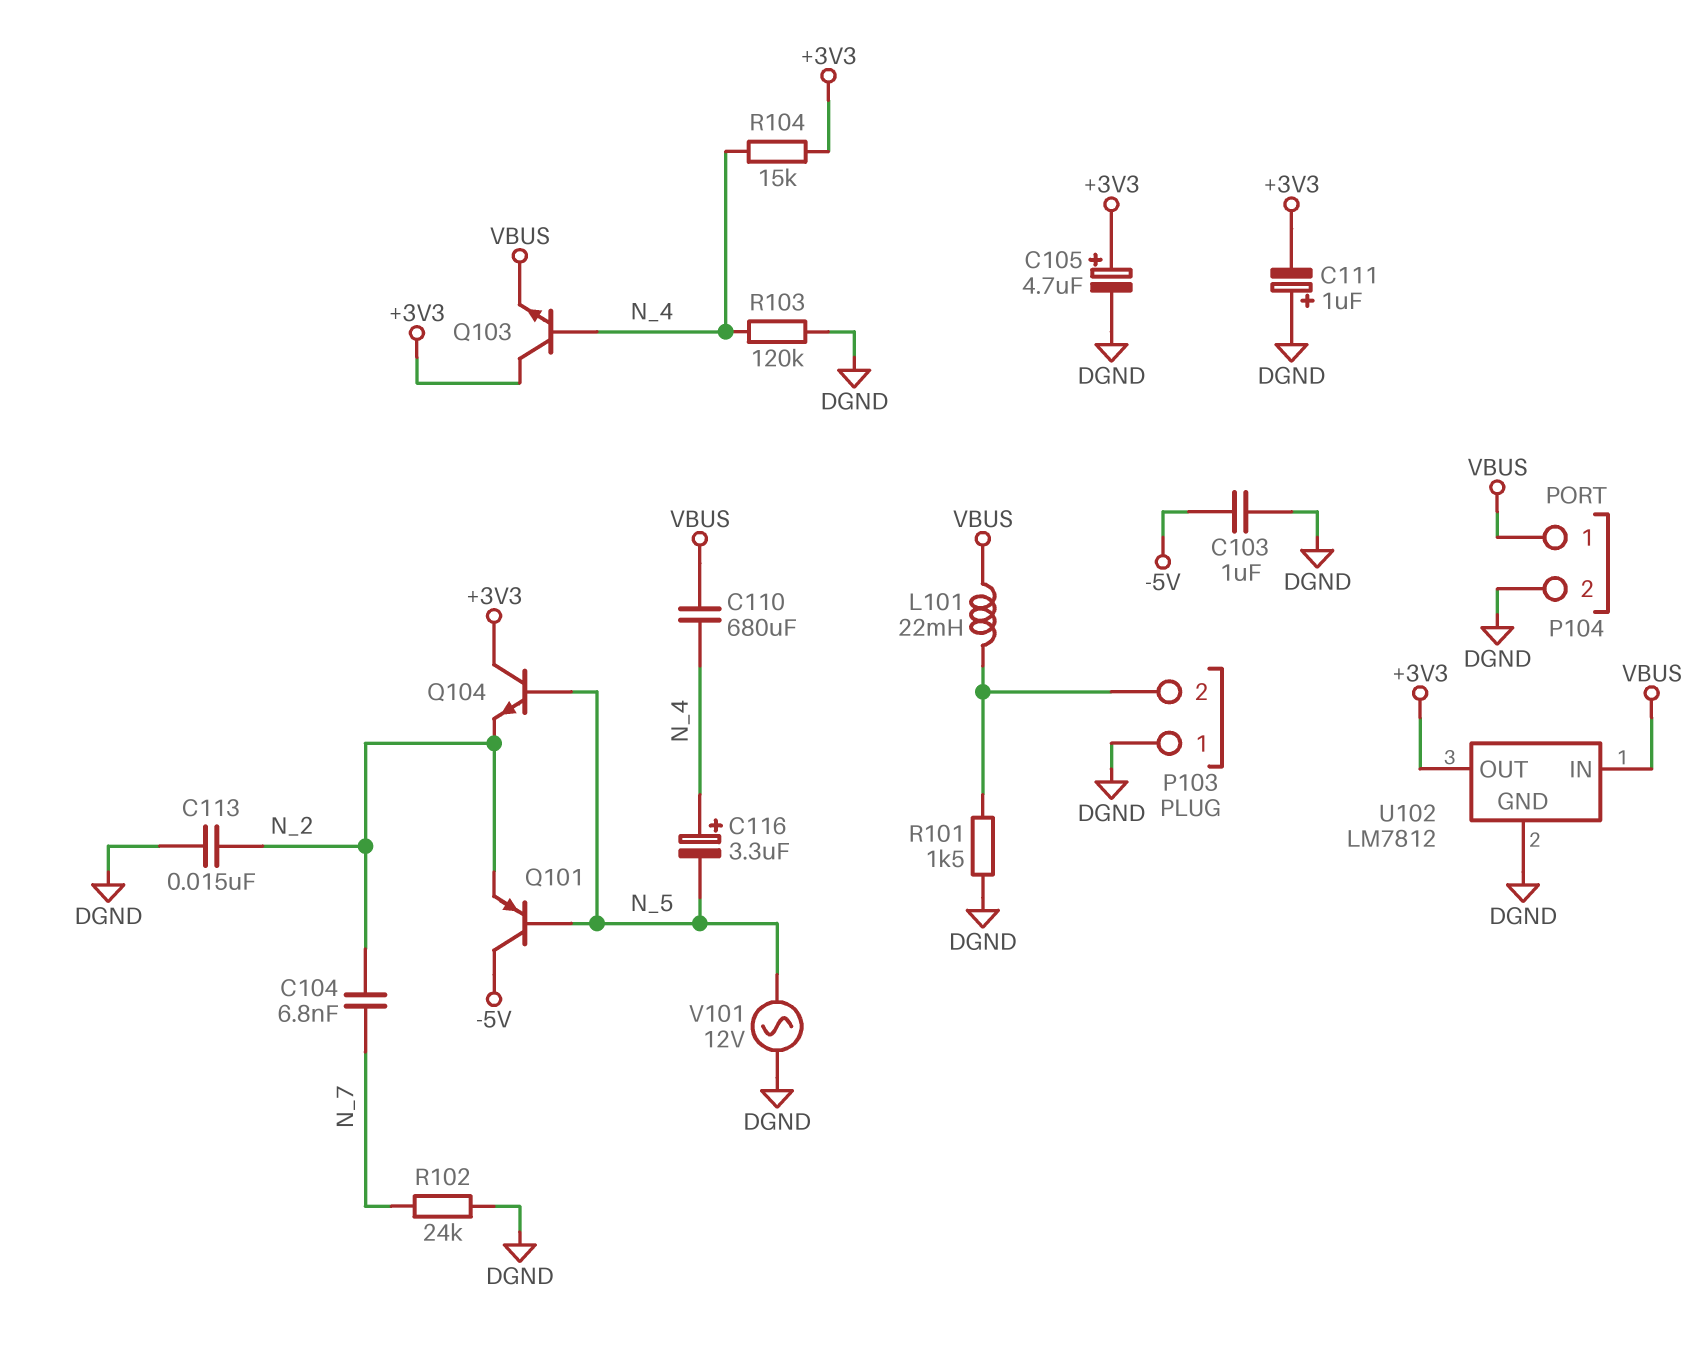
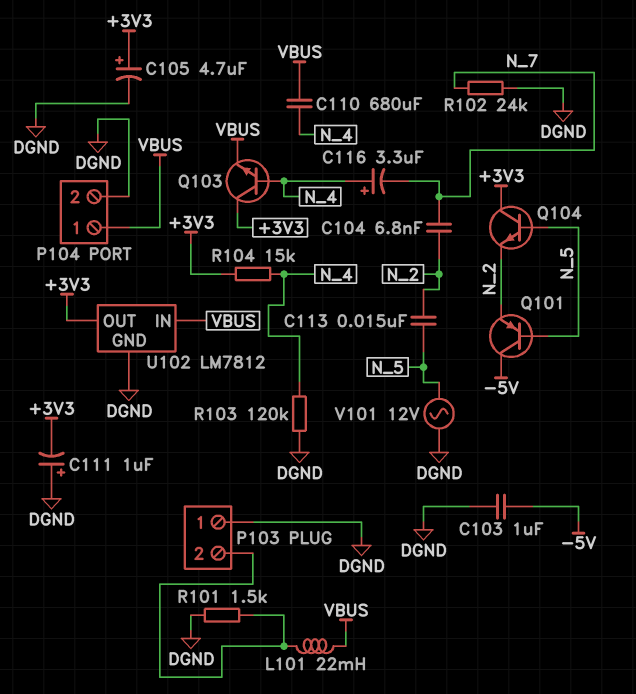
C113: 15nF (DGND, N_2) -> 15nF (N_2, N_5)
C116: 3.3uF (plus N_4, minus N_5) -> 3.3uF (plus N_4, minus N_7)

